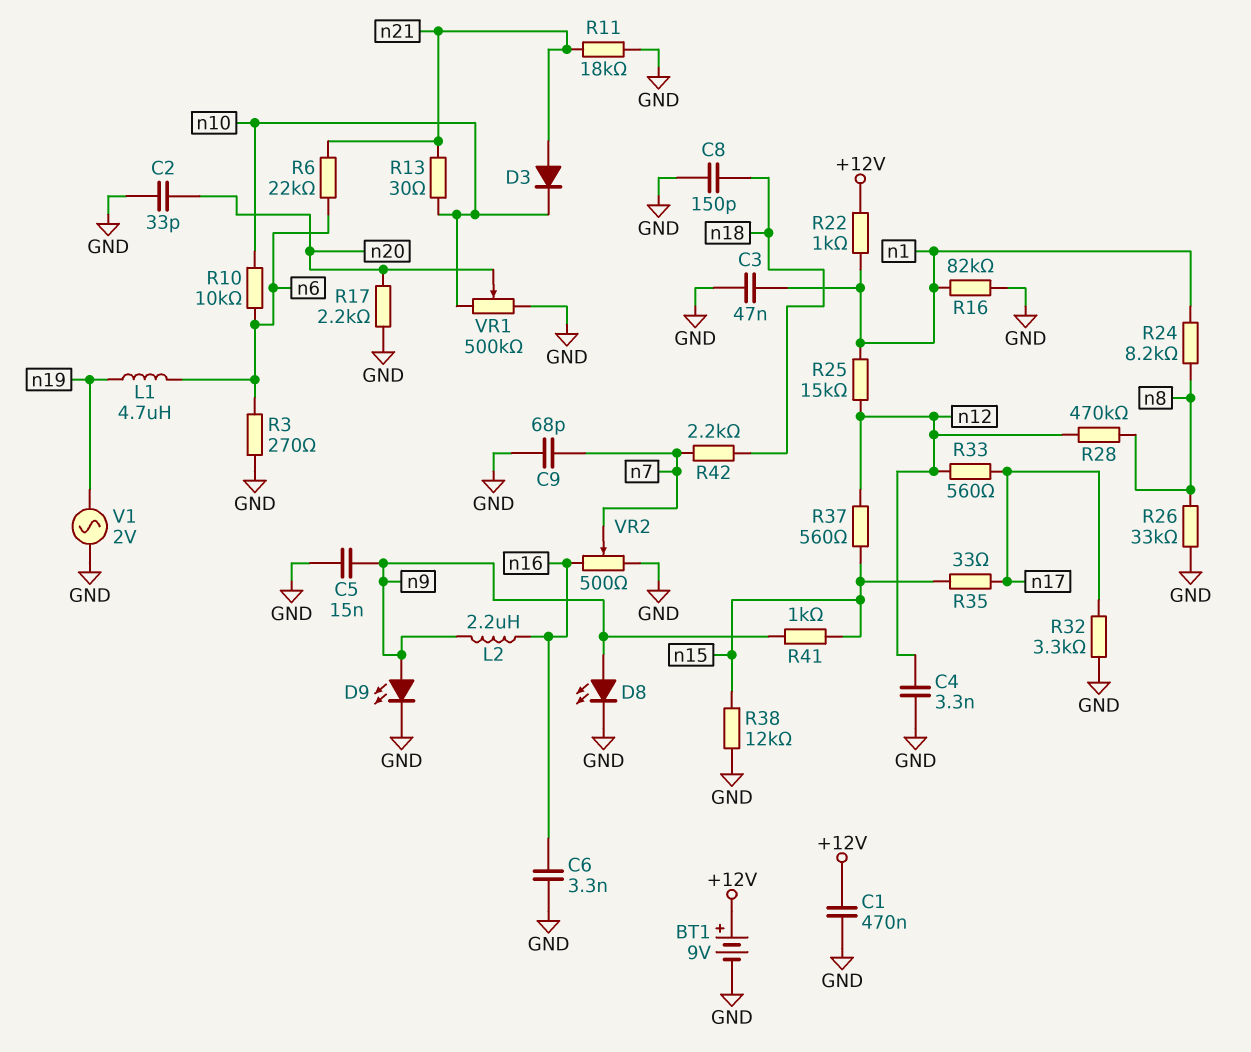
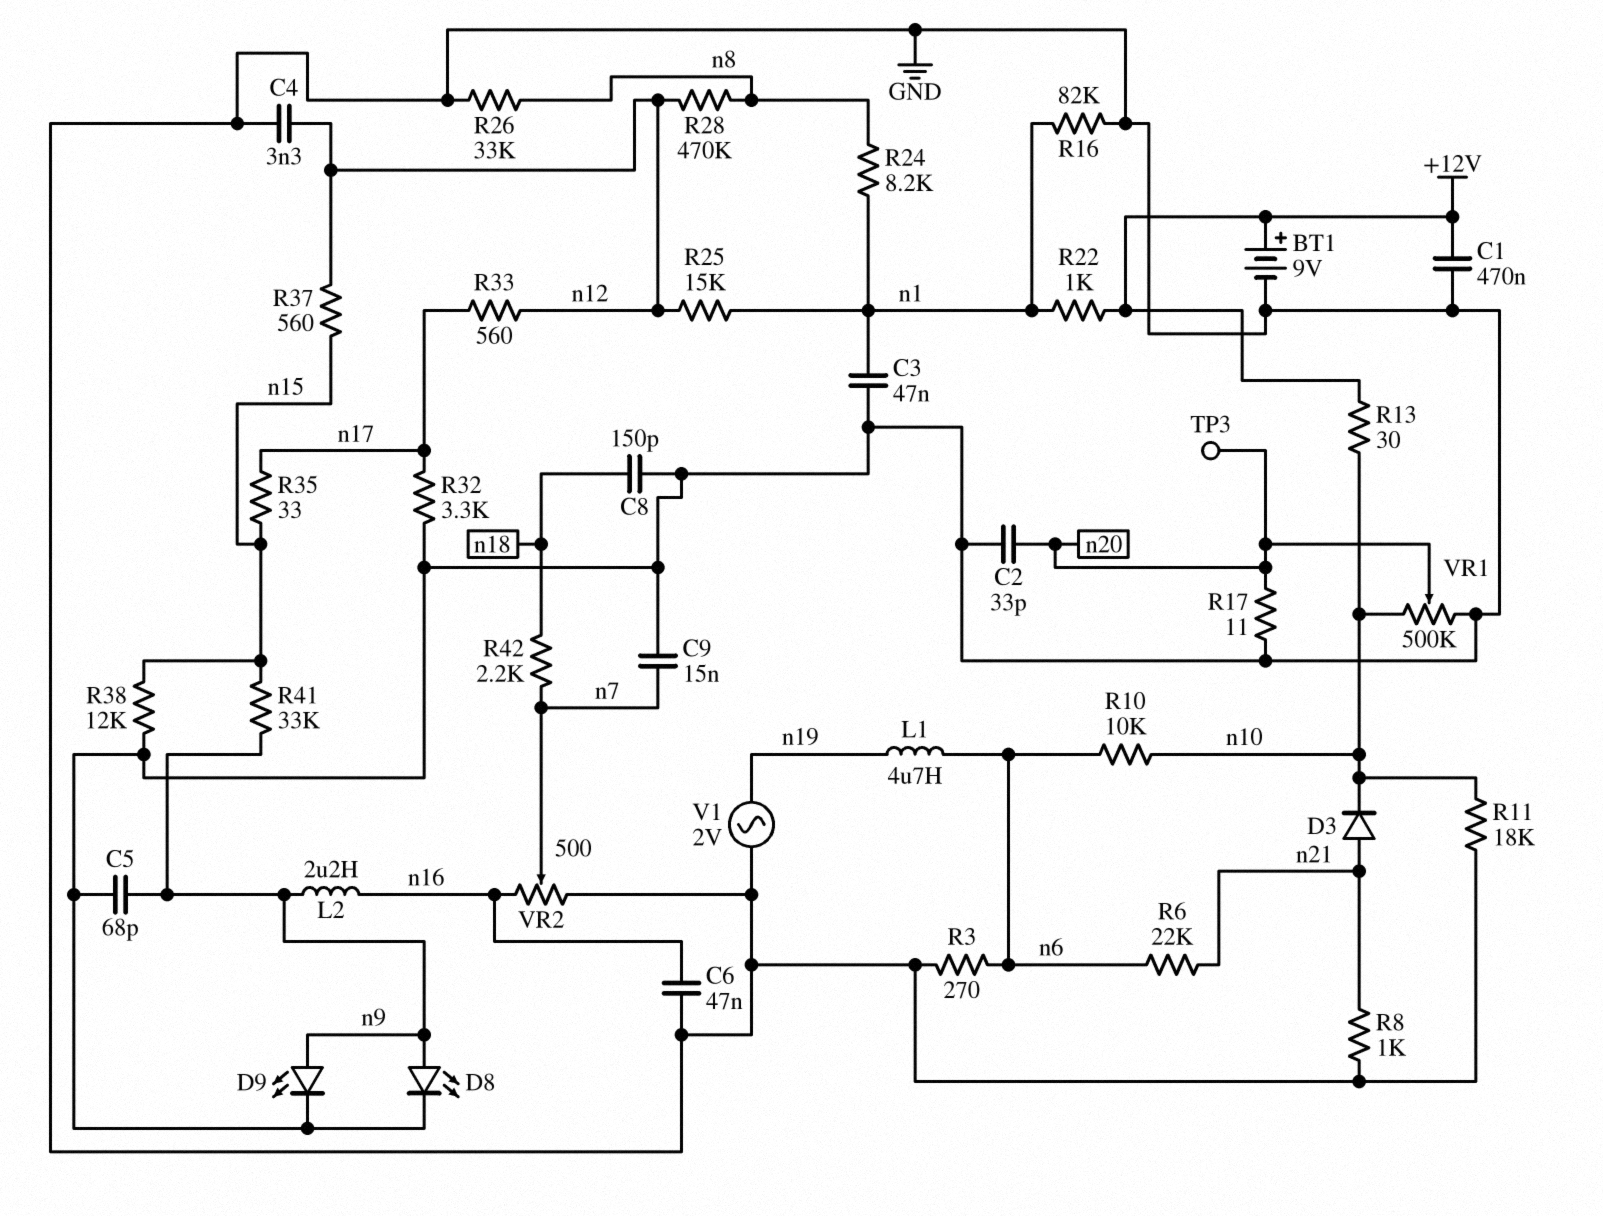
C5: 15nF (GND, n9) -> 68pF (GND, n9)
C6: 3.3nF (GND, n16) -> 47nF (GND, n16)
C9: 68pF (GND, n7) -> 15nF (GND, n7)
R8: none -> 1k (GND, n21)
R11: 18k (GND, n21) -> 18k (GND, n10)
R13: 30 (n10, n21) -> 30 (+12V, n10)
R17: 2.2k (GND, n20) -> 11 (GND, n20)
R41: 1k (n9, n15) -> 33k (n9, n15)
TP3: none -> test point (n20)

